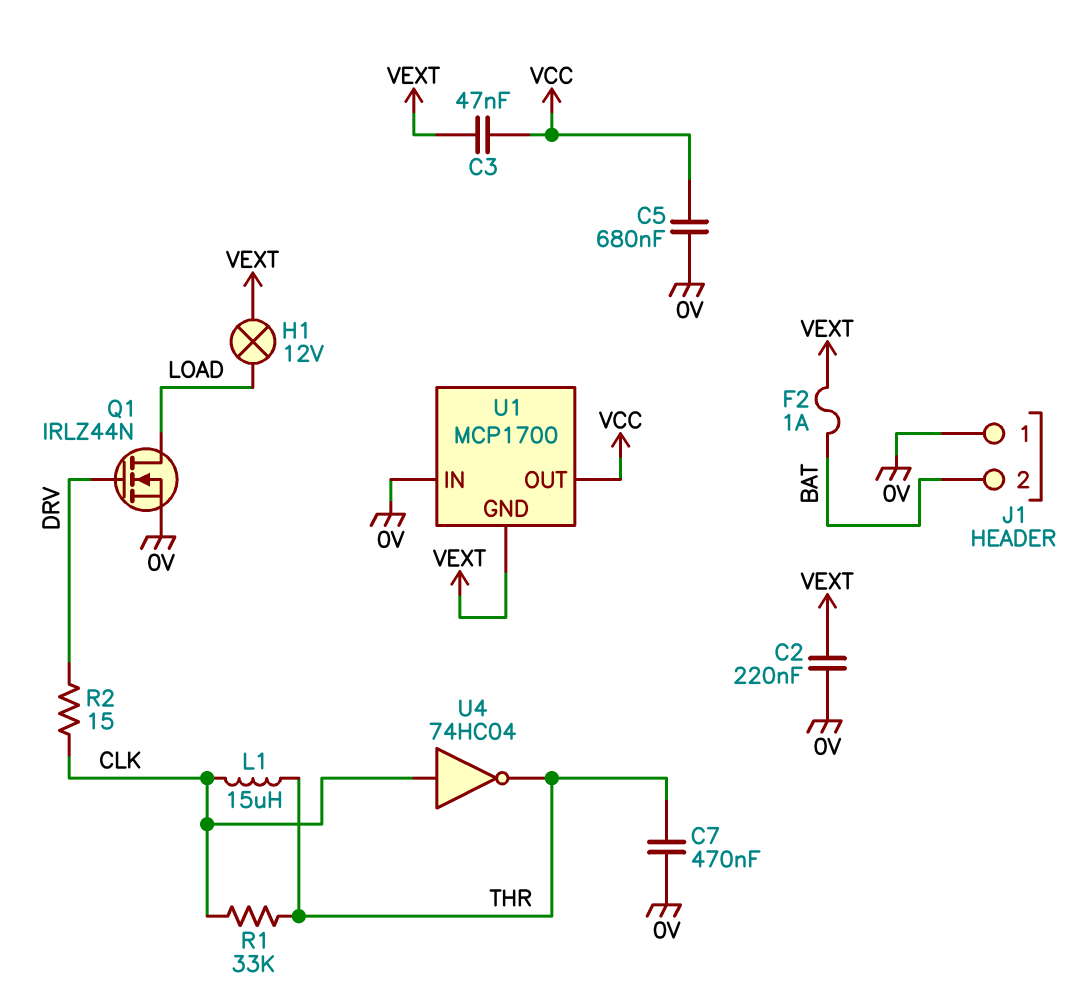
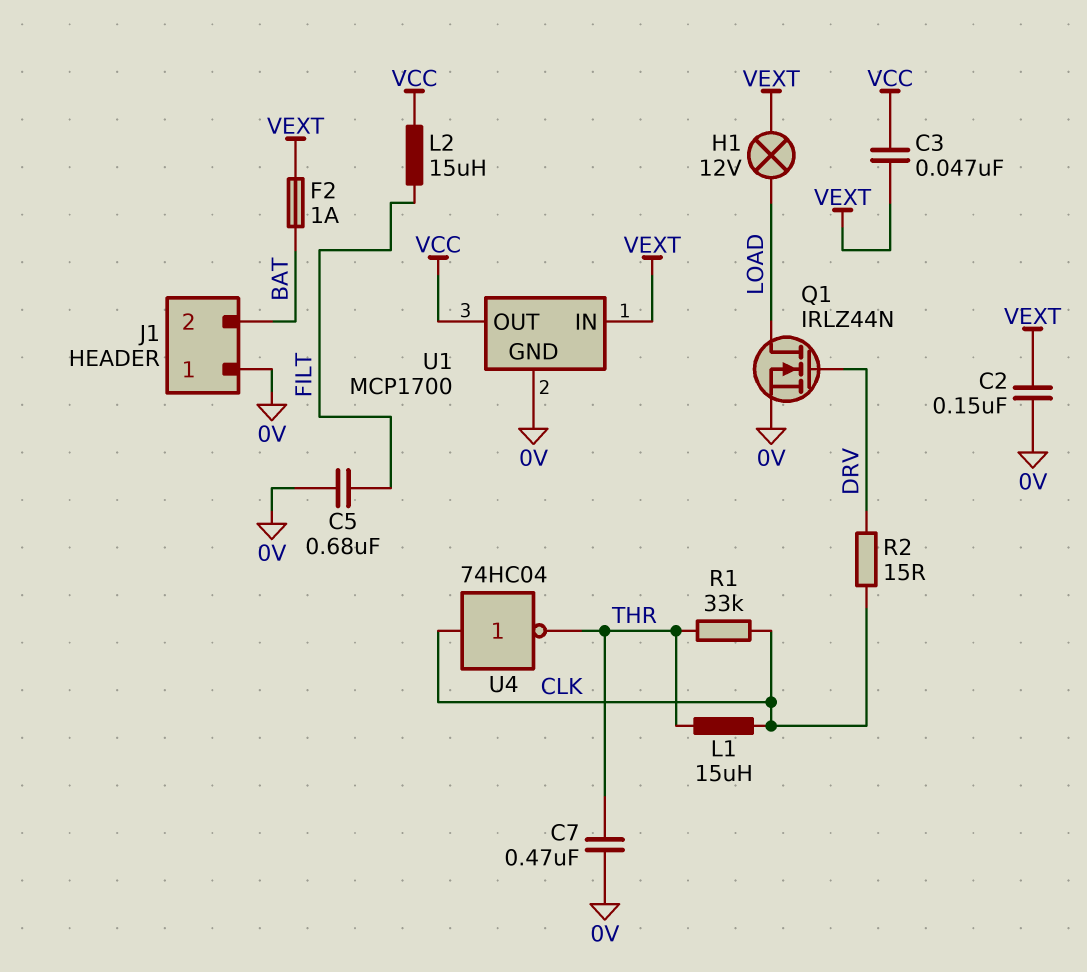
C2: 220nF (0V, VEXT) -> 150nF (0V, VEXT)
C5: 680nF (0V, VCC) -> 680nF (0V, FILT)
L2: none -> 15uH (FILT, VCC)
U1 pin GND: VEXT -> 0V
U1 pin IN: 0V -> VEXT

